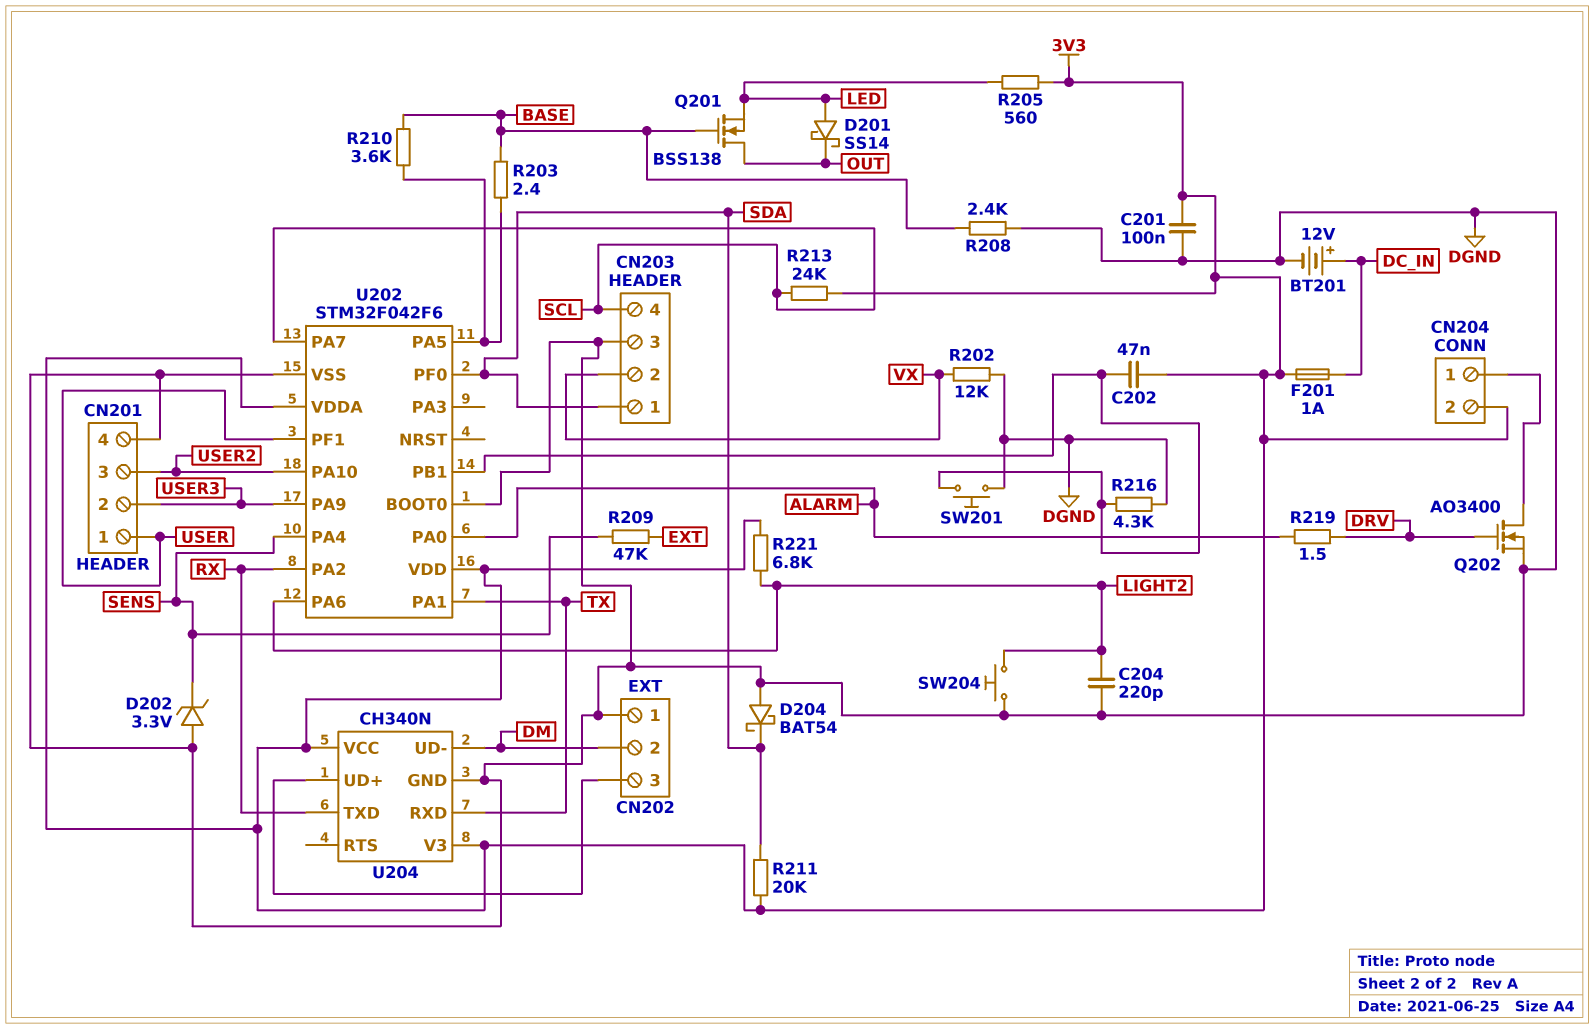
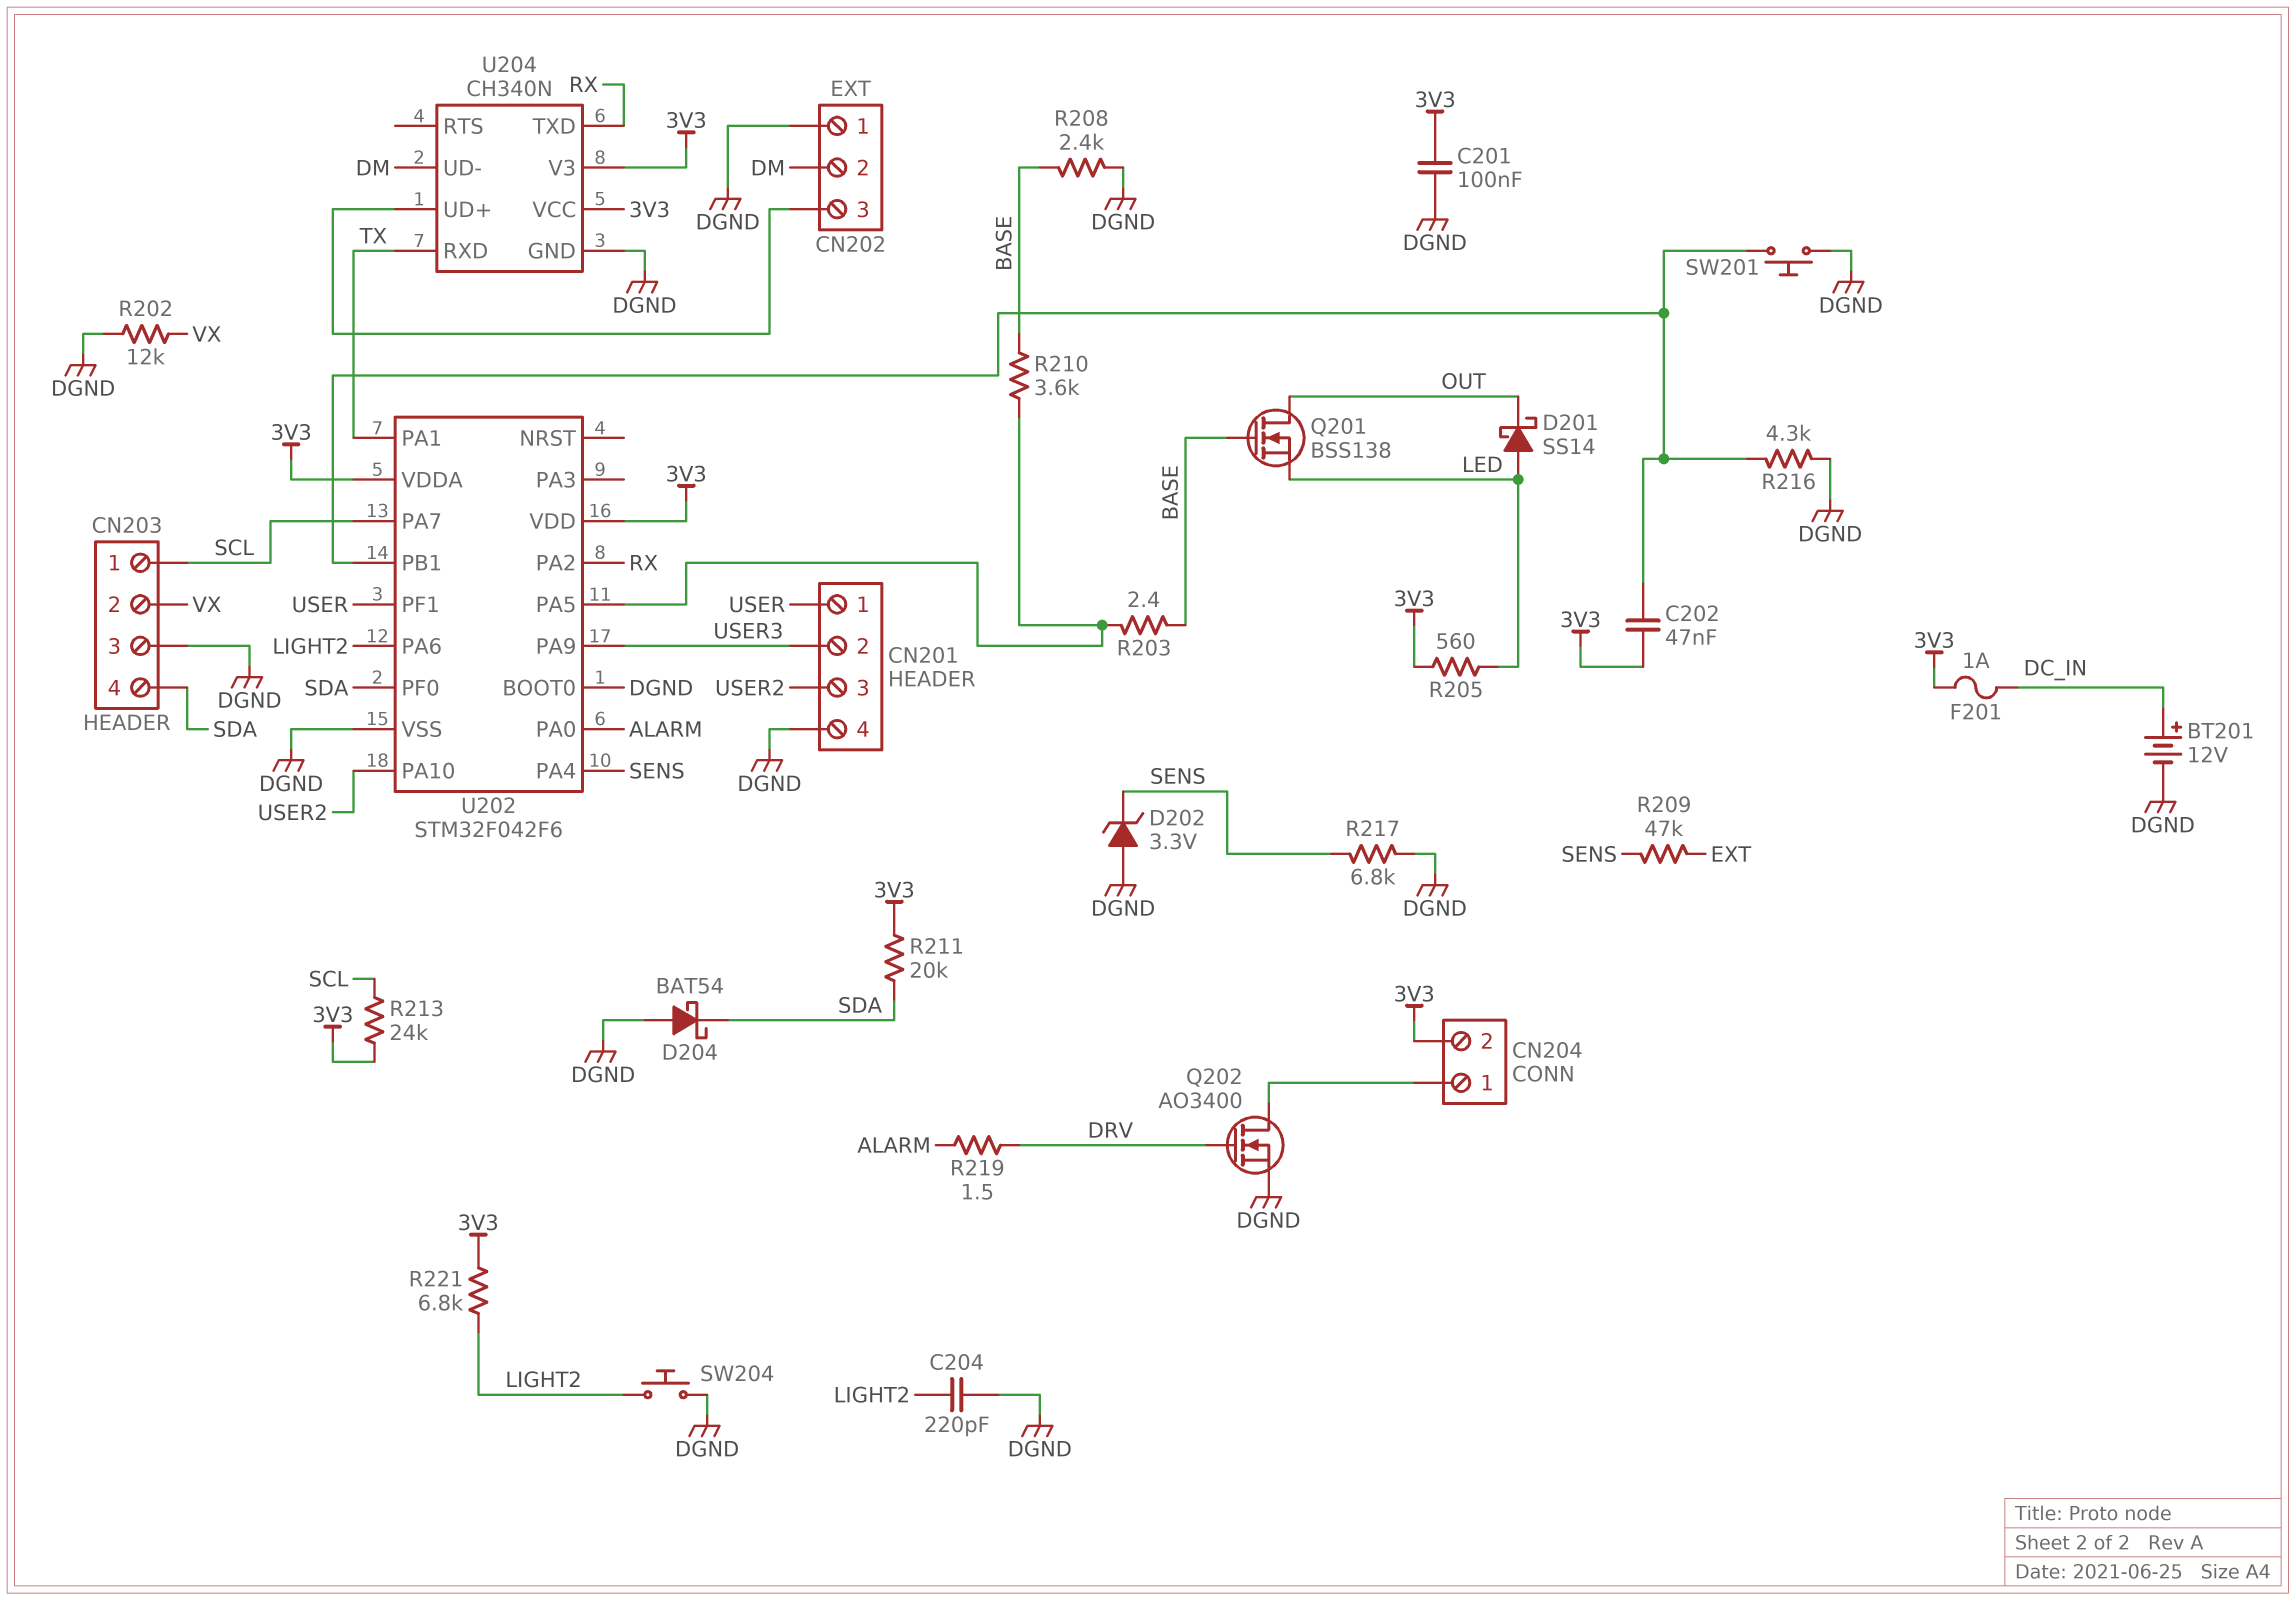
CN203 pin 1: SDA -> SCL
CN203 pin 4: SCL -> SDA
R217: none -> 6.8k (DGND, SENS)

